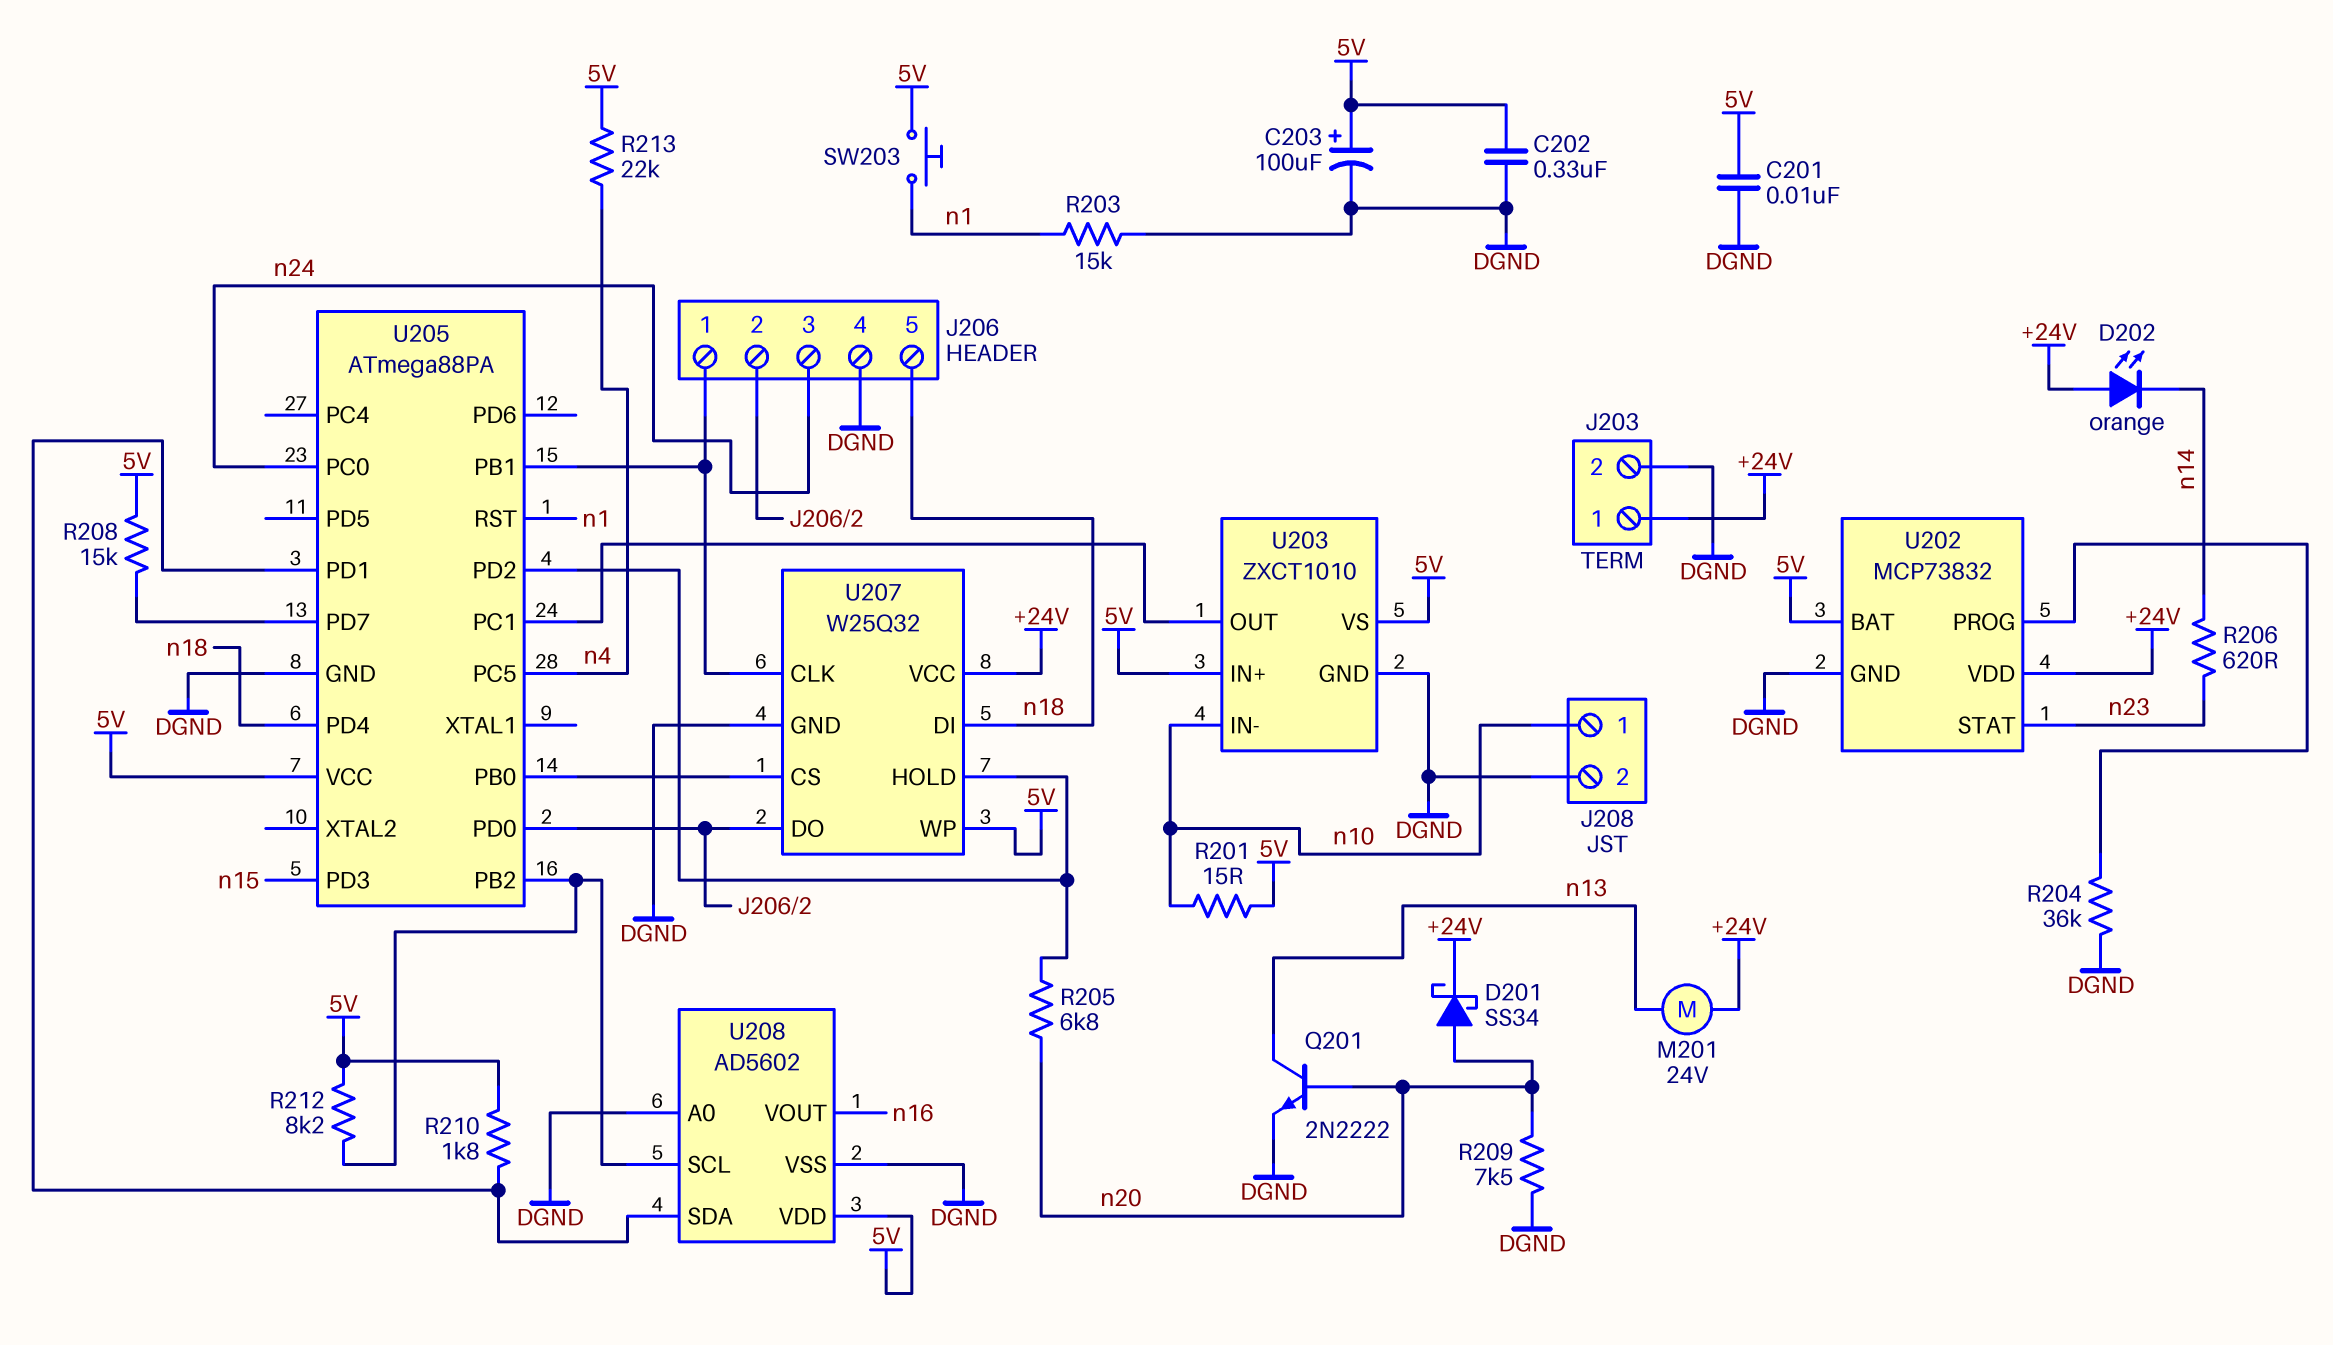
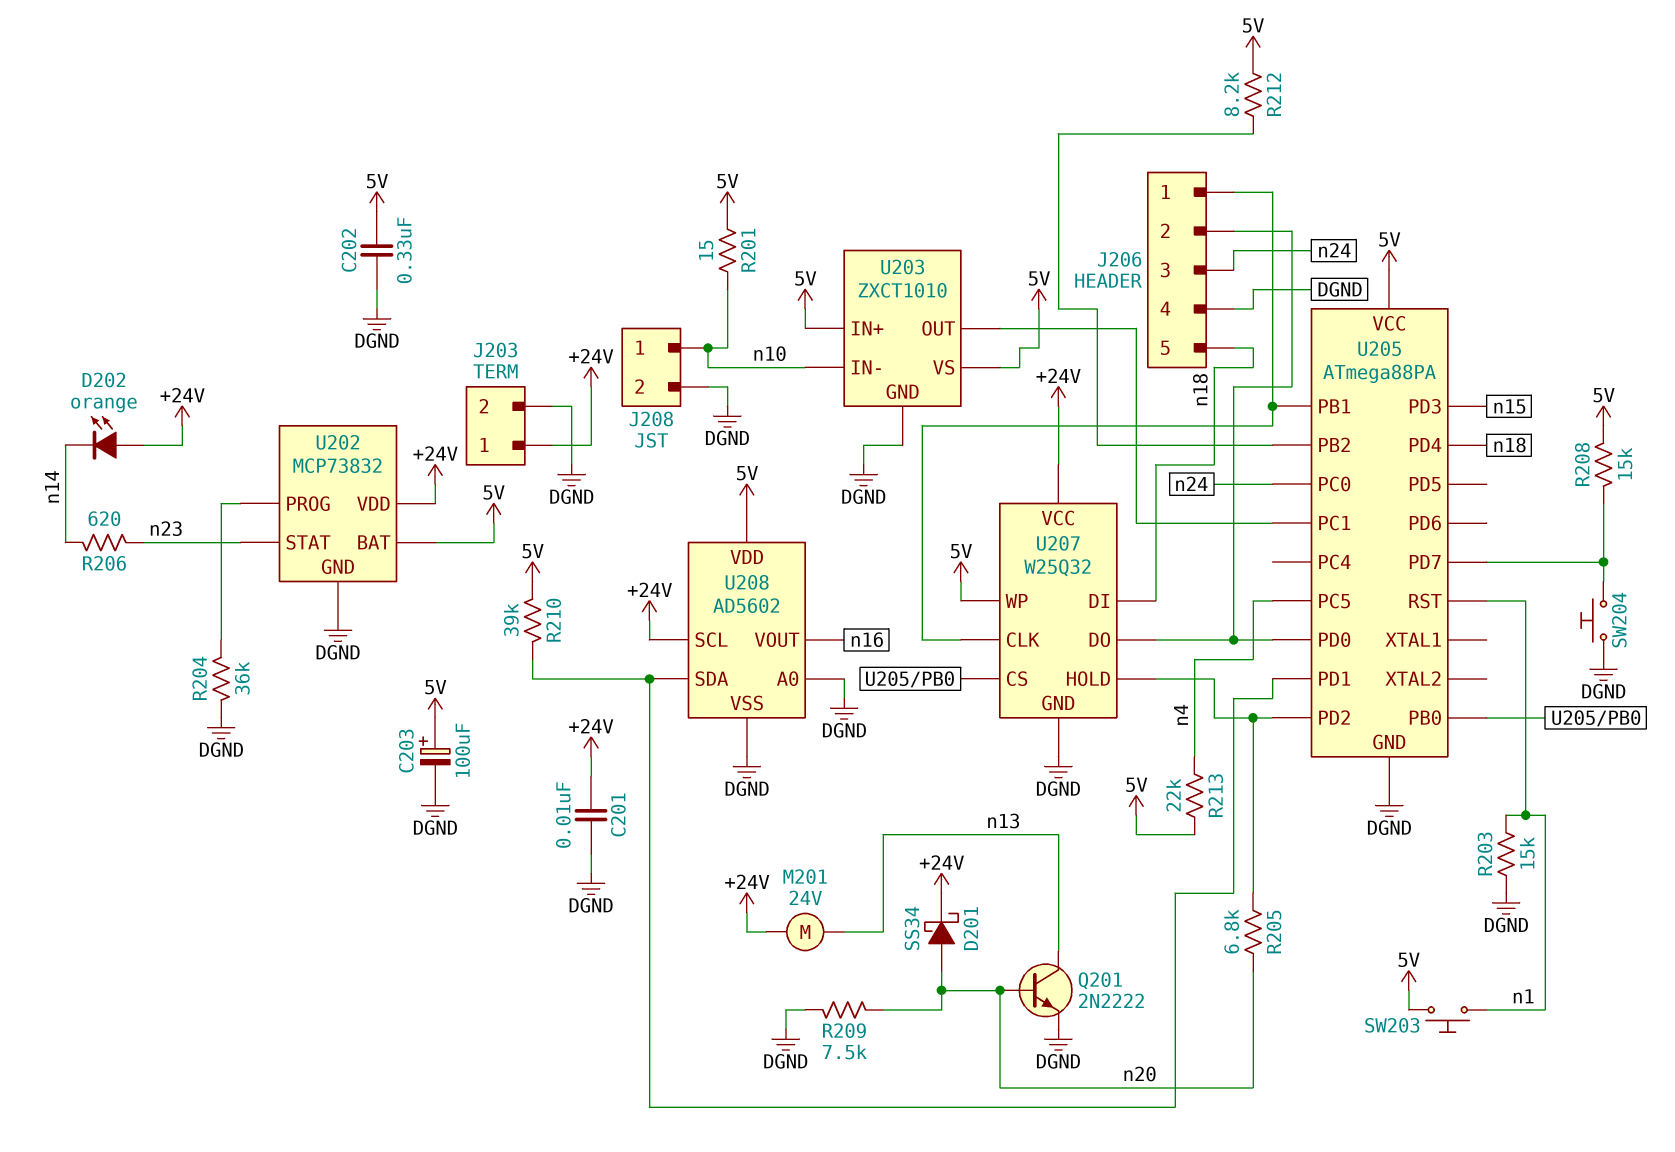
C201: 10nF (5V, DGND) -> 10nF (+24V, DGND)
R210: 1.8k (5V, U205/PD1) -> 39k (5V, U205/PD1)
SW204: none -> button (DGND, U205/PD7)
U208 pin SCL: U205/PB2 -> +24V

